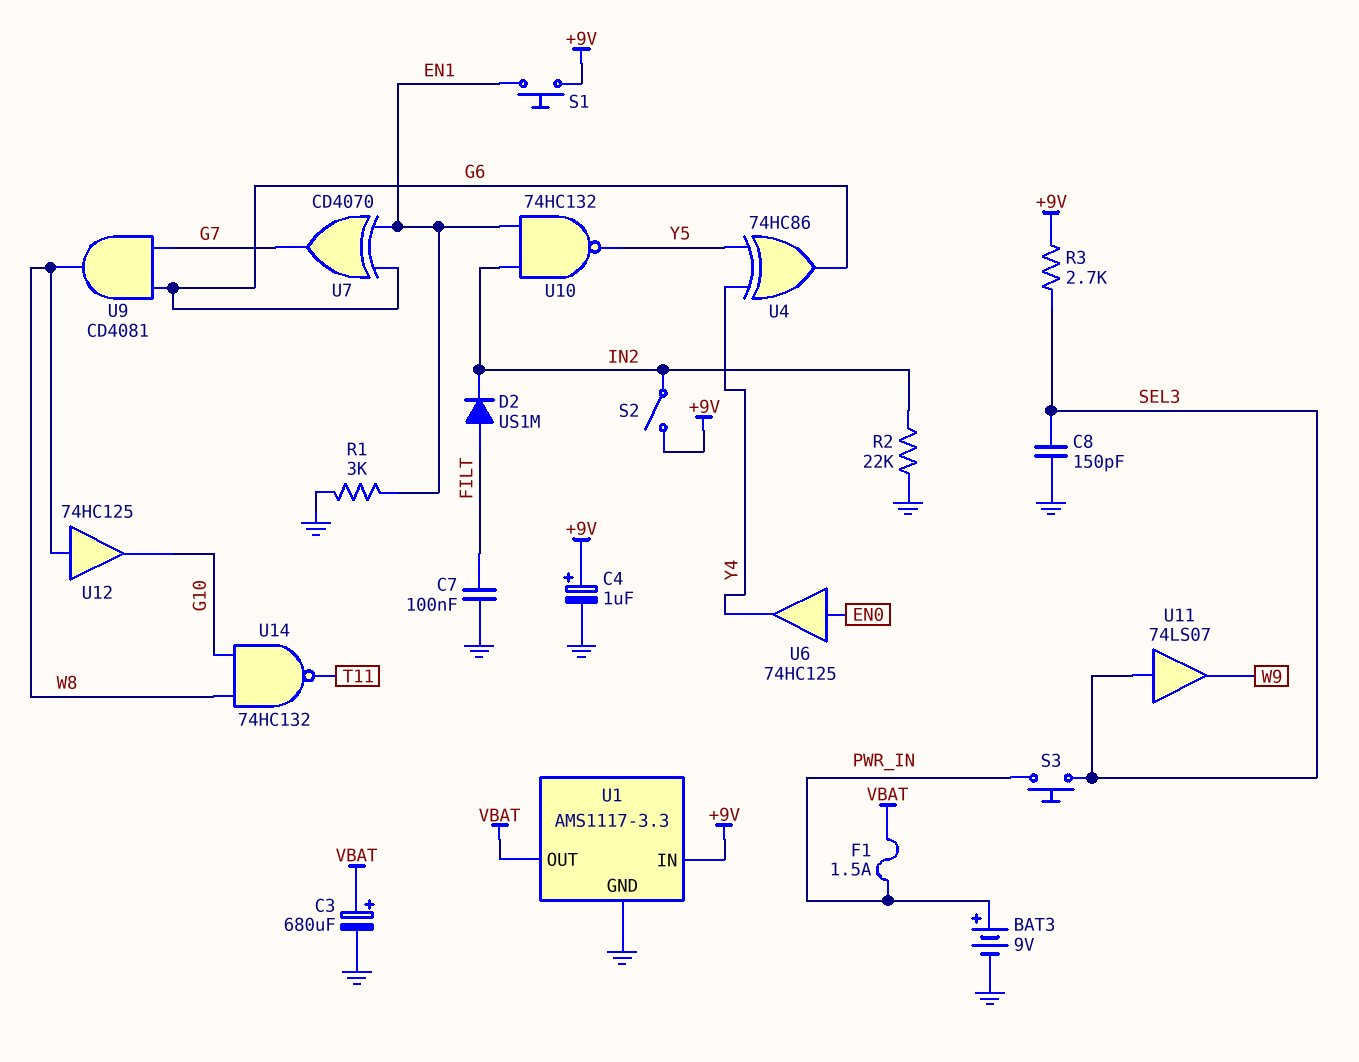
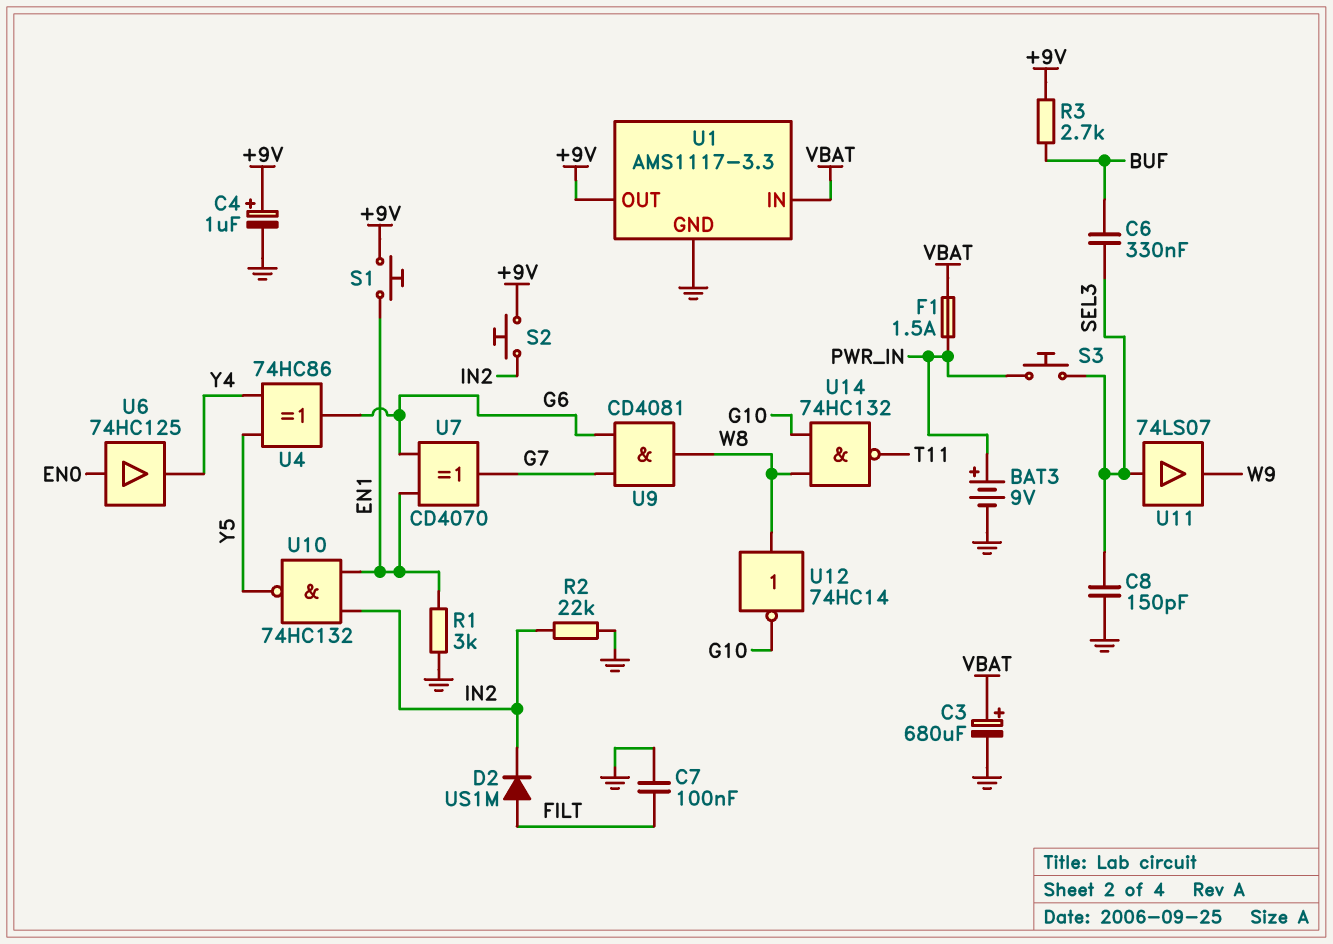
C6: none -> 330nF (BUF, SEL3)
R3: 2.7k (+9V, SEL3) -> 2.7k (+9V, BUF)
S2: switch (+9V, IN2) -> button (+9V, IN2)
U1 pin IN: +9V -> VBAT
U1 pin OUT: VBAT -> +9V
U12: buffer 74HC125 (in W8, out G10) -> NOT 74HC14 (in W8, out G10)

